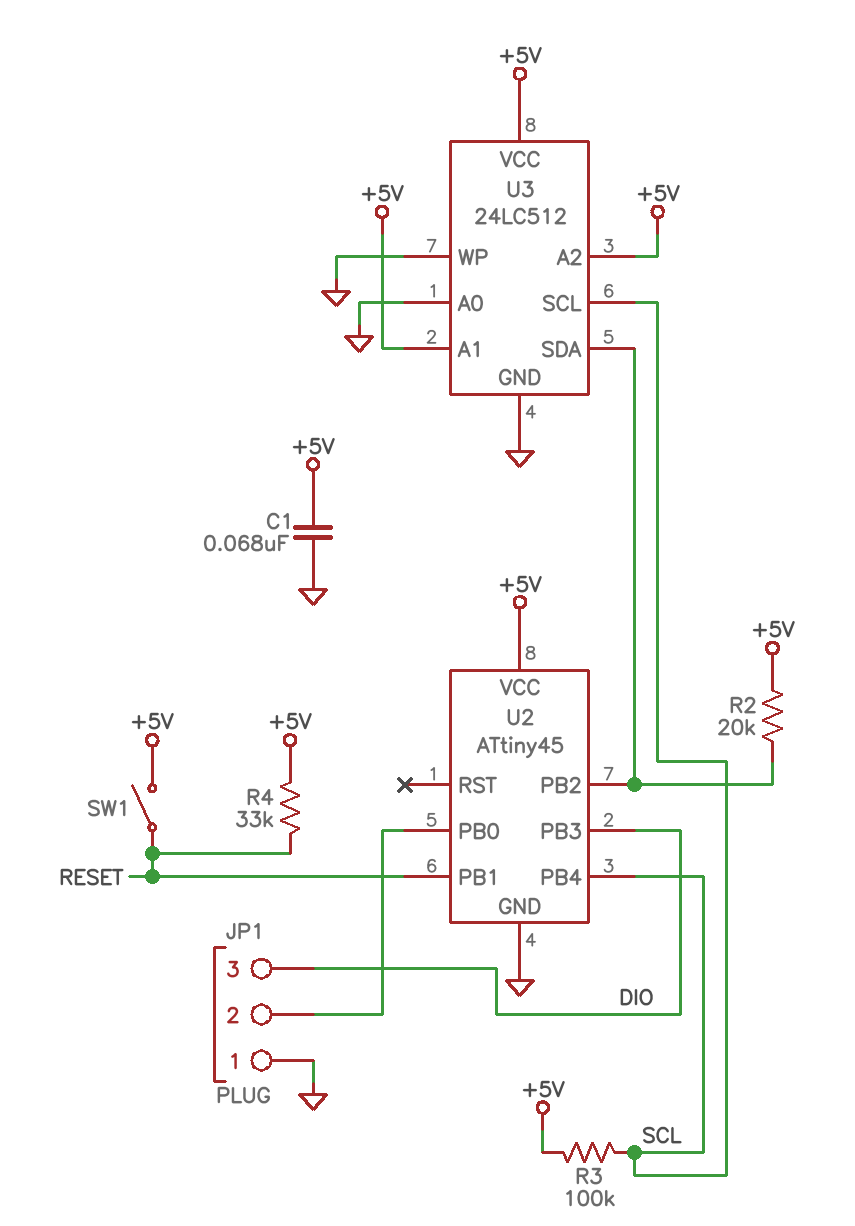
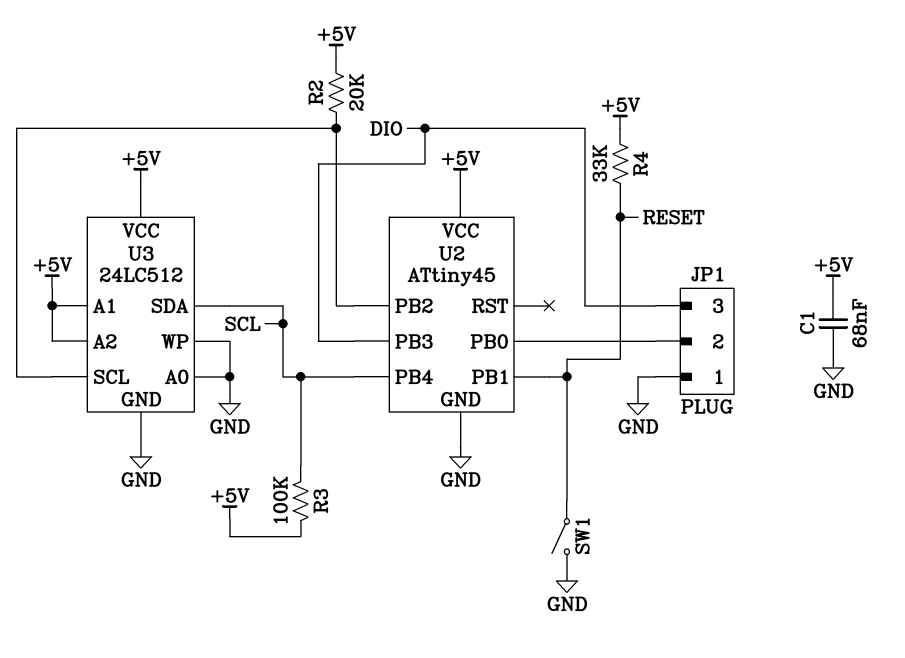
SW1: switch (+5V, RESET) -> switch (GND, RESET)
U3 pin SCL: SCL -> U2/PB2
U3 pin SDA: U2/PB2 -> SCL

